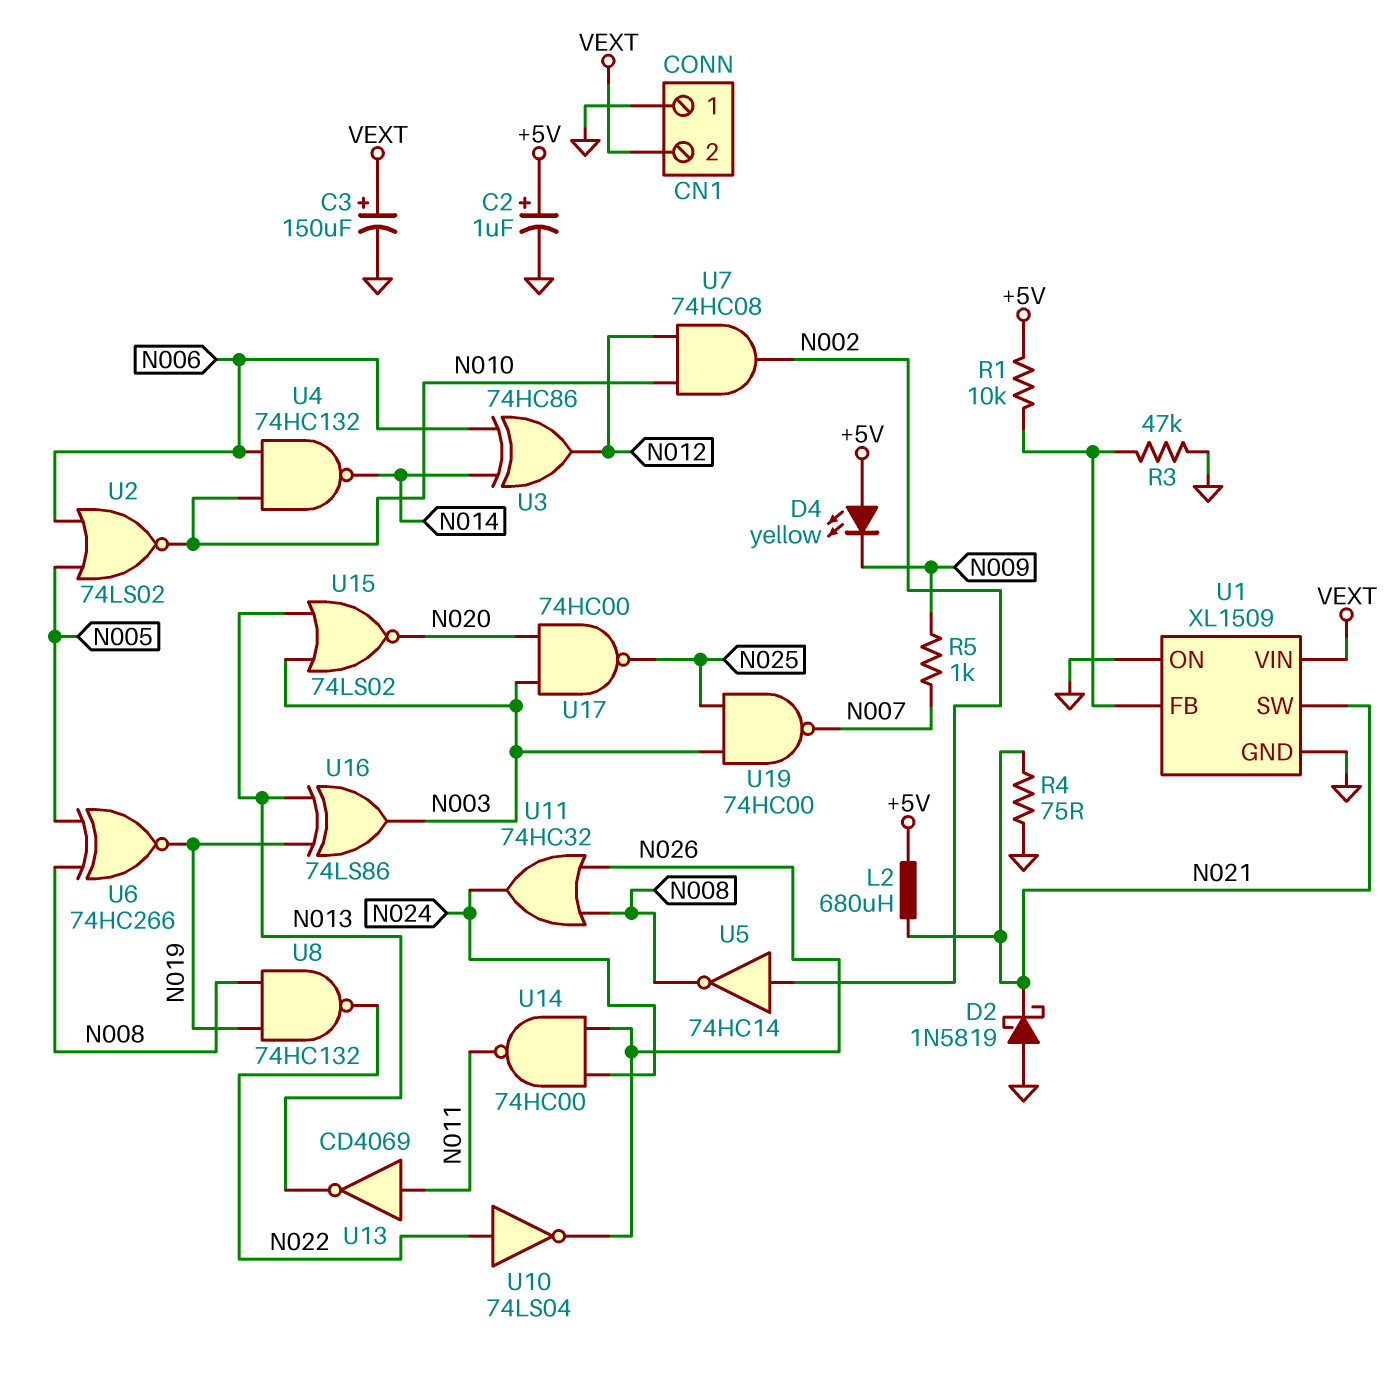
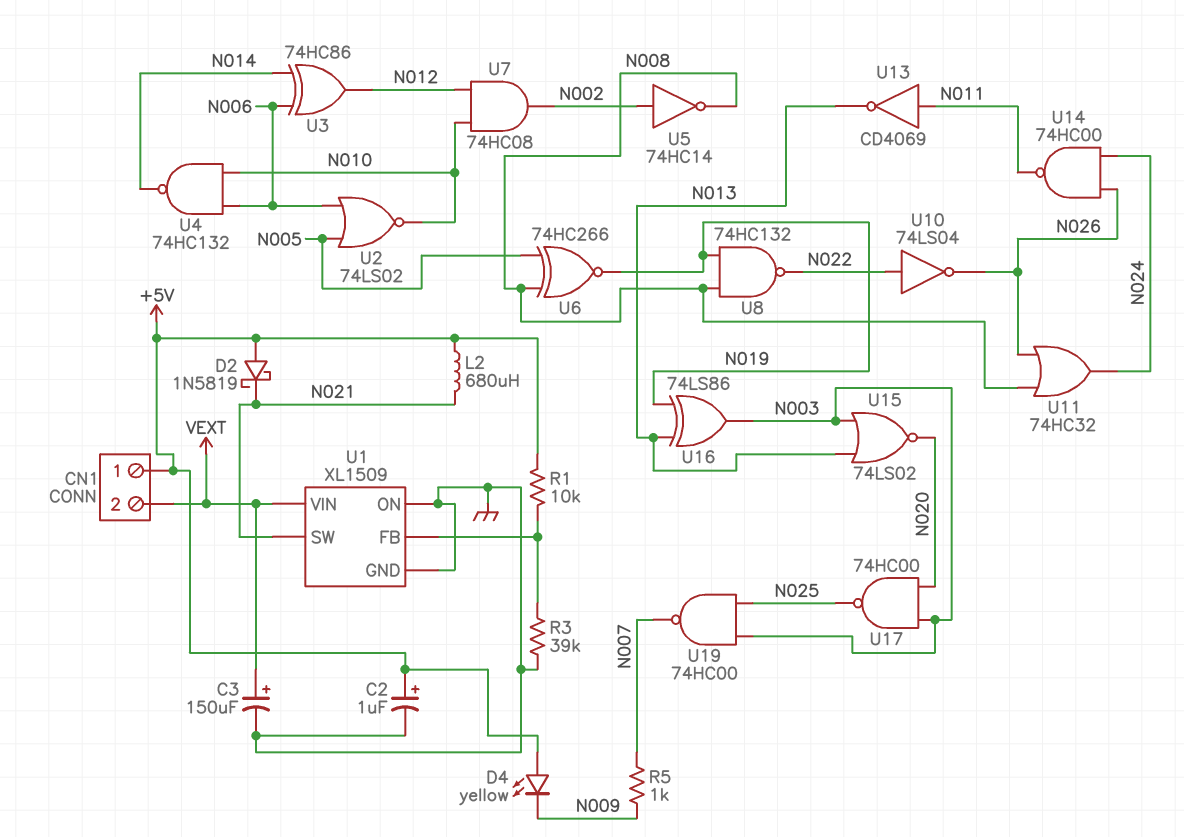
CN1 pin 1: GND -> +5V
D2: schottky 1N5819 (A GND, K N021) -> schottky 1N5819 (A +5V, K N021)
R3: 47k (GND, U1/FB) -> 39k (GND, U1/FB)
R4: 75 (GND, N021) -> none

